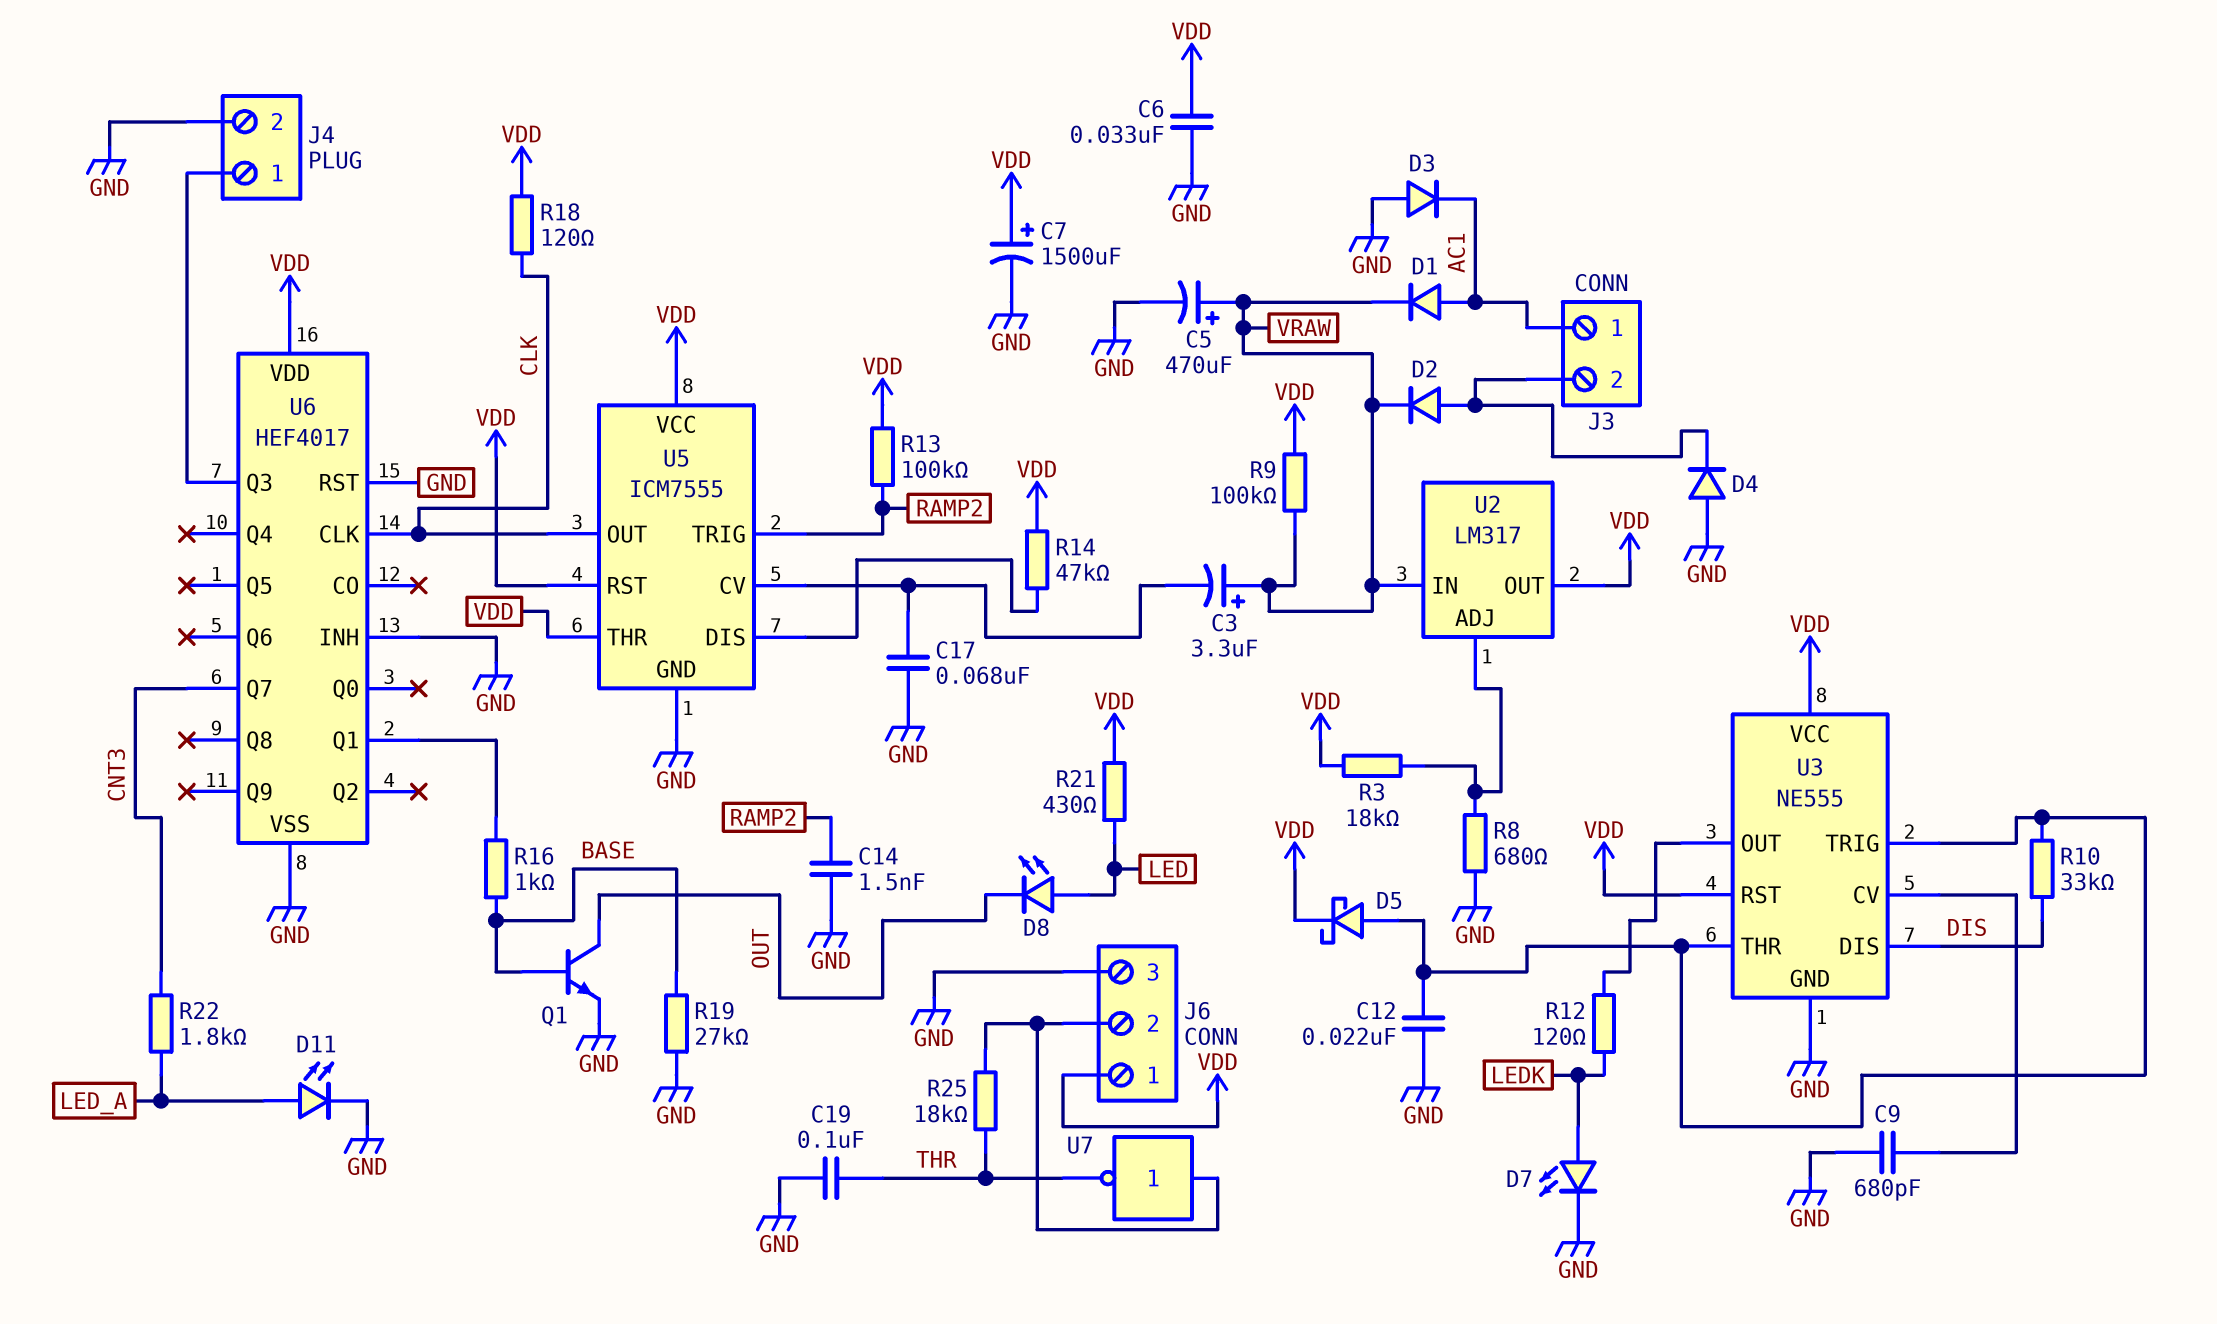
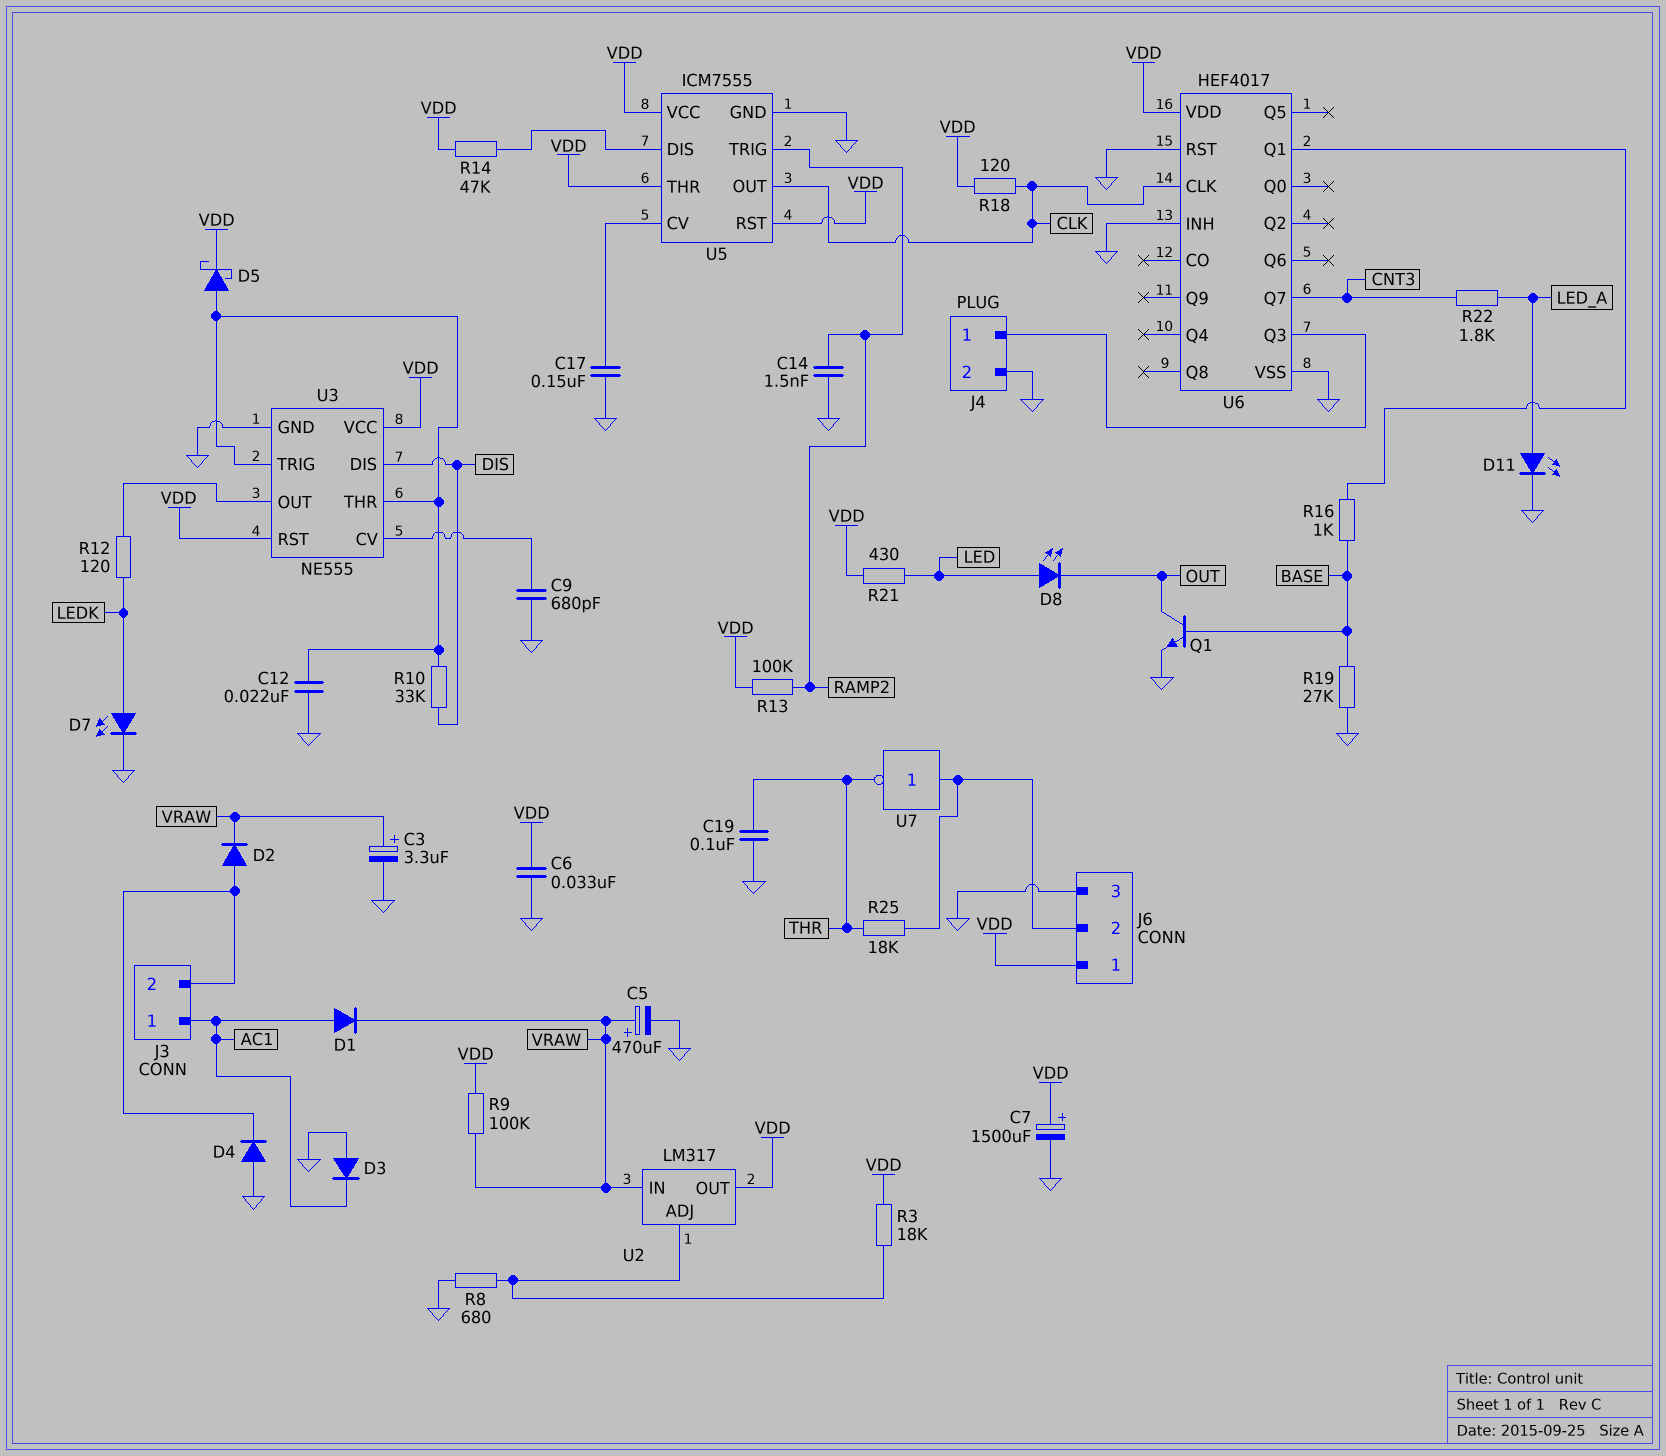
C3: 3.3uF (plus VRAW, minus U5/CV) -> 3.3uF (plus VRAW, minus GND)
C17: 68nF (GND, U5/CV) -> 150nF (GND, U5/CV)

